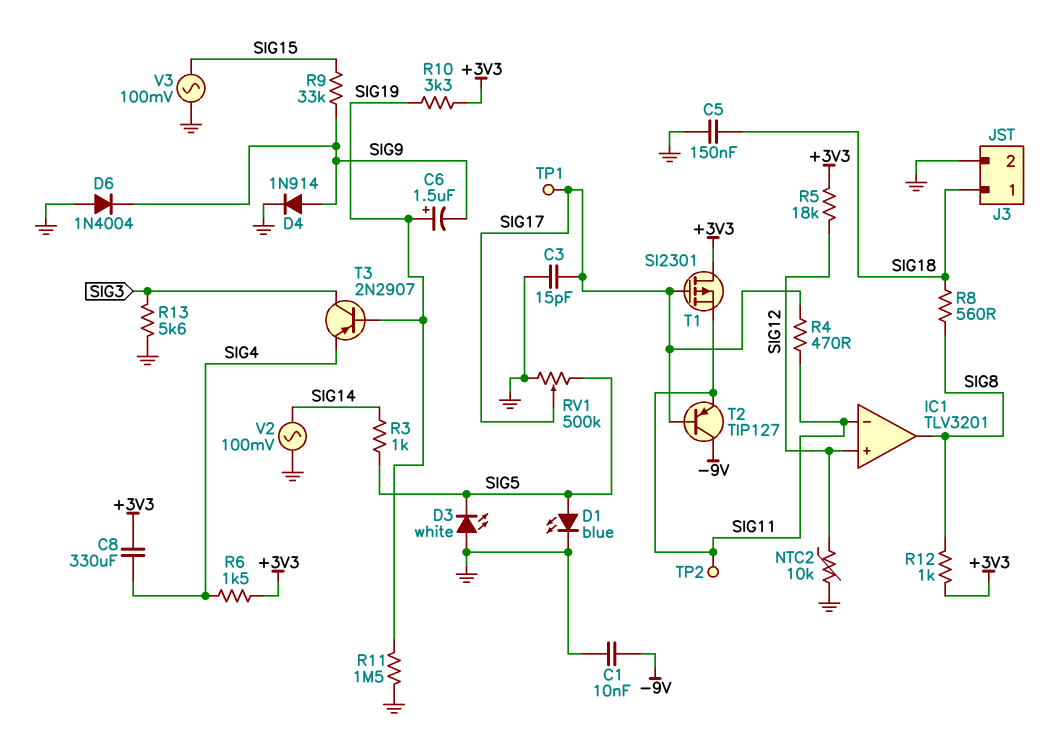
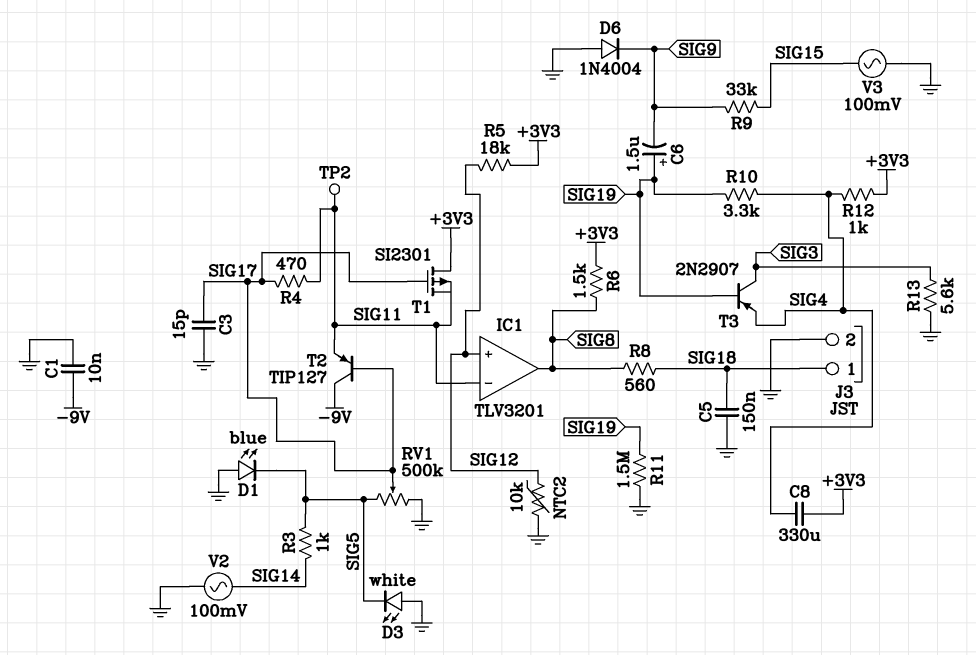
D1: LED blue (A SIG5, K GND) -> LED blue (A GND, K SIG5)
D4: diode 1N914 (A SIG9, K GND) -> none
R6: 1.5k (+3V3, SIG4) -> 1.5k (+3V3, SIG8)
R10: 3.3k (+3V3, SIG19) -> 3.3k (SIG4, SIG19)
R12: 1k (+3V3, SIG8) -> 1k (+3V3, SIG4)
TP1: test point (SIG17) -> none

